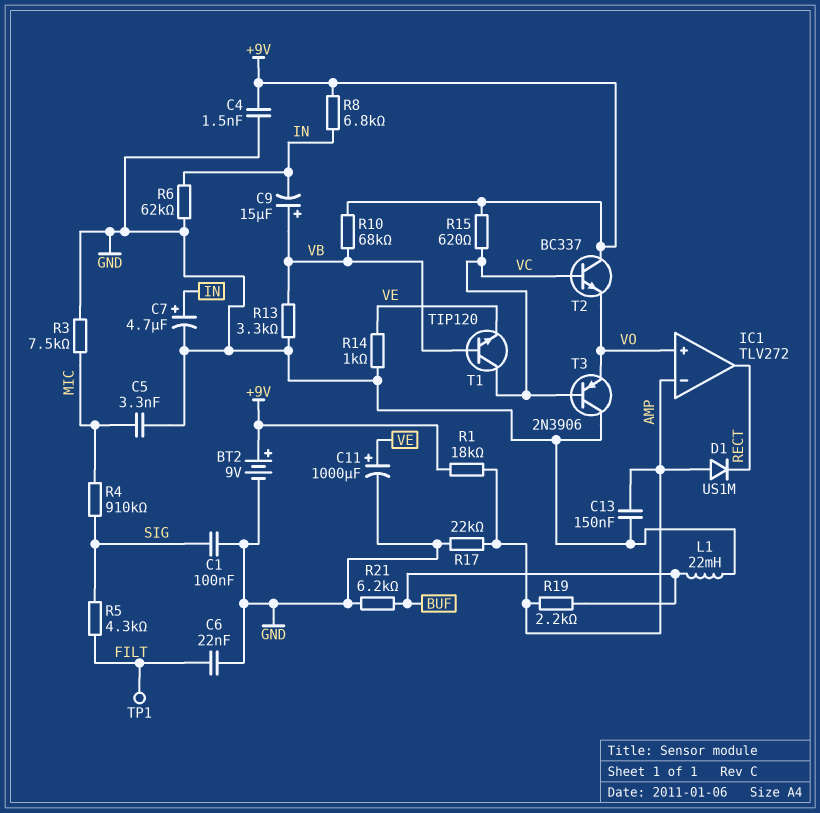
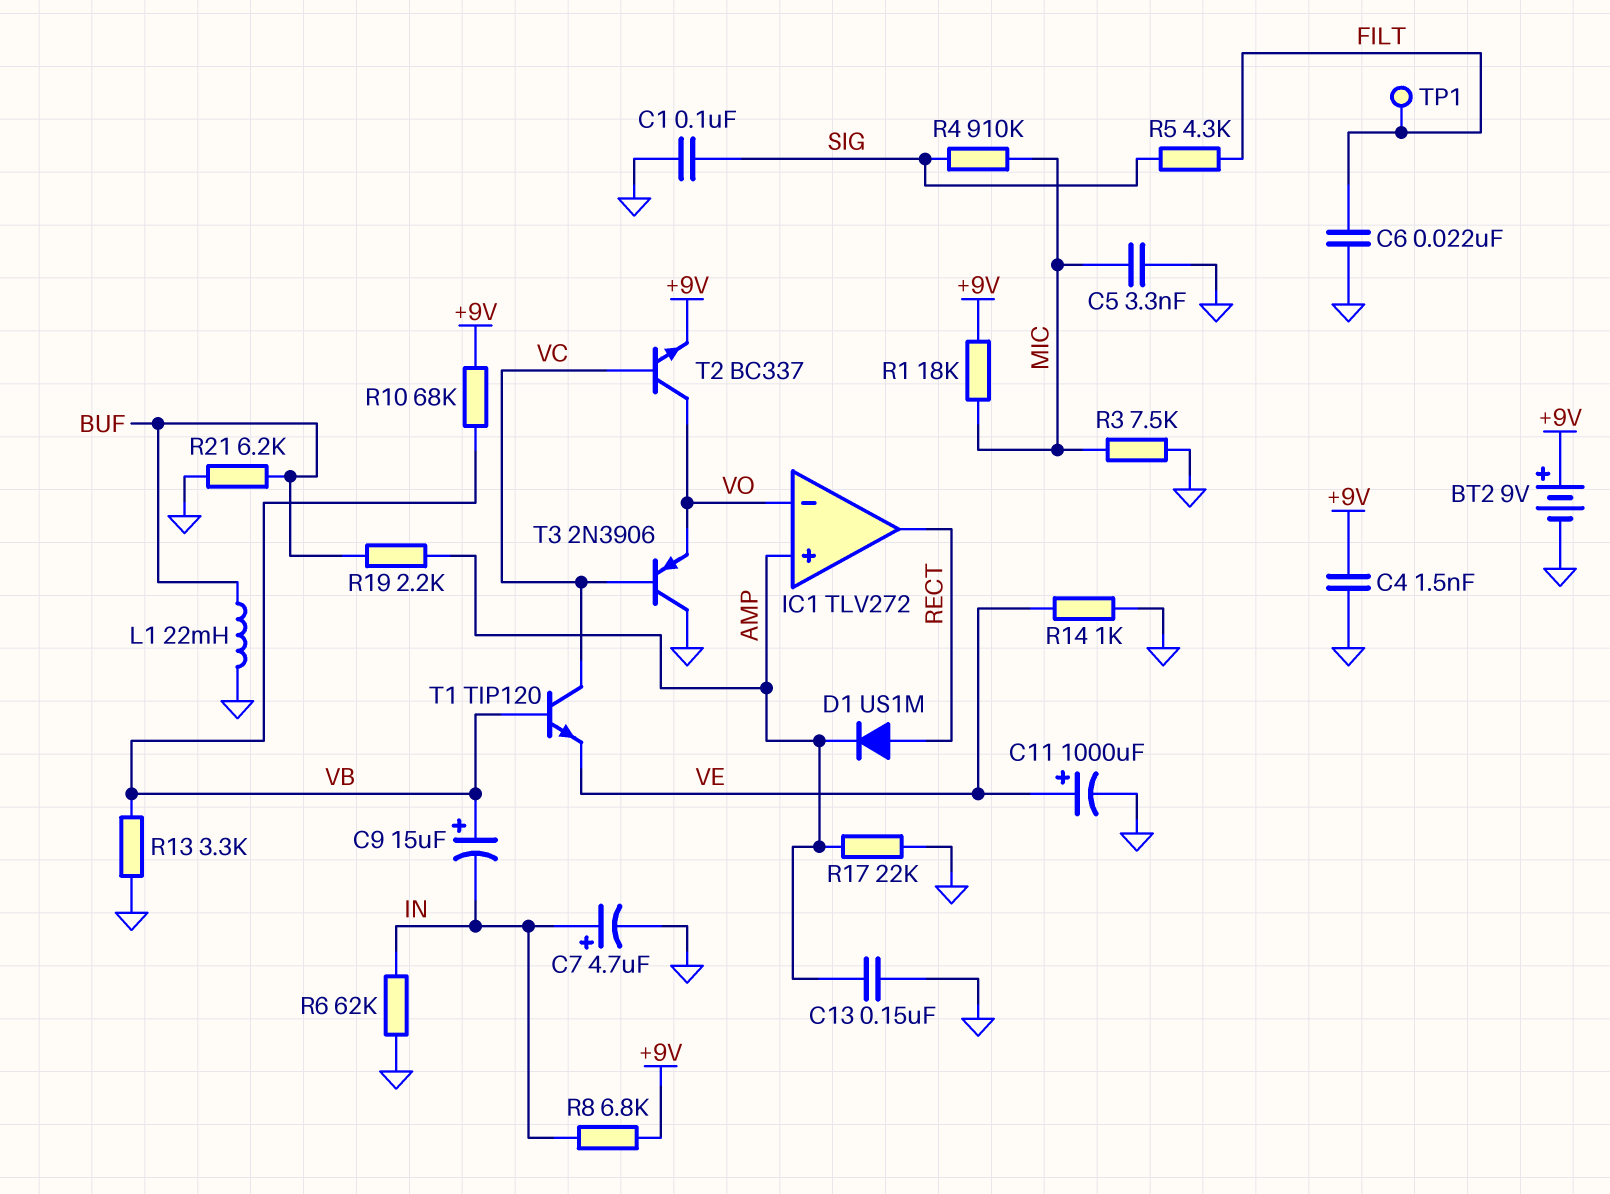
D1: diode US1M (A AMP, K RECT) -> diode US1M (A RECT, K AMP)
IC1 pin in+: VO -> AMP
IC1 pin in-: AMP -> VO
R1: 18k (+9V, AMP) -> 18k (+9V, MIC)
R15: 620 (+9V, VC) -> none
T2: NPN BC337 (B VC, C +9V, E VO) -> NPN BC337 (B VC, C VO, E +9V)

